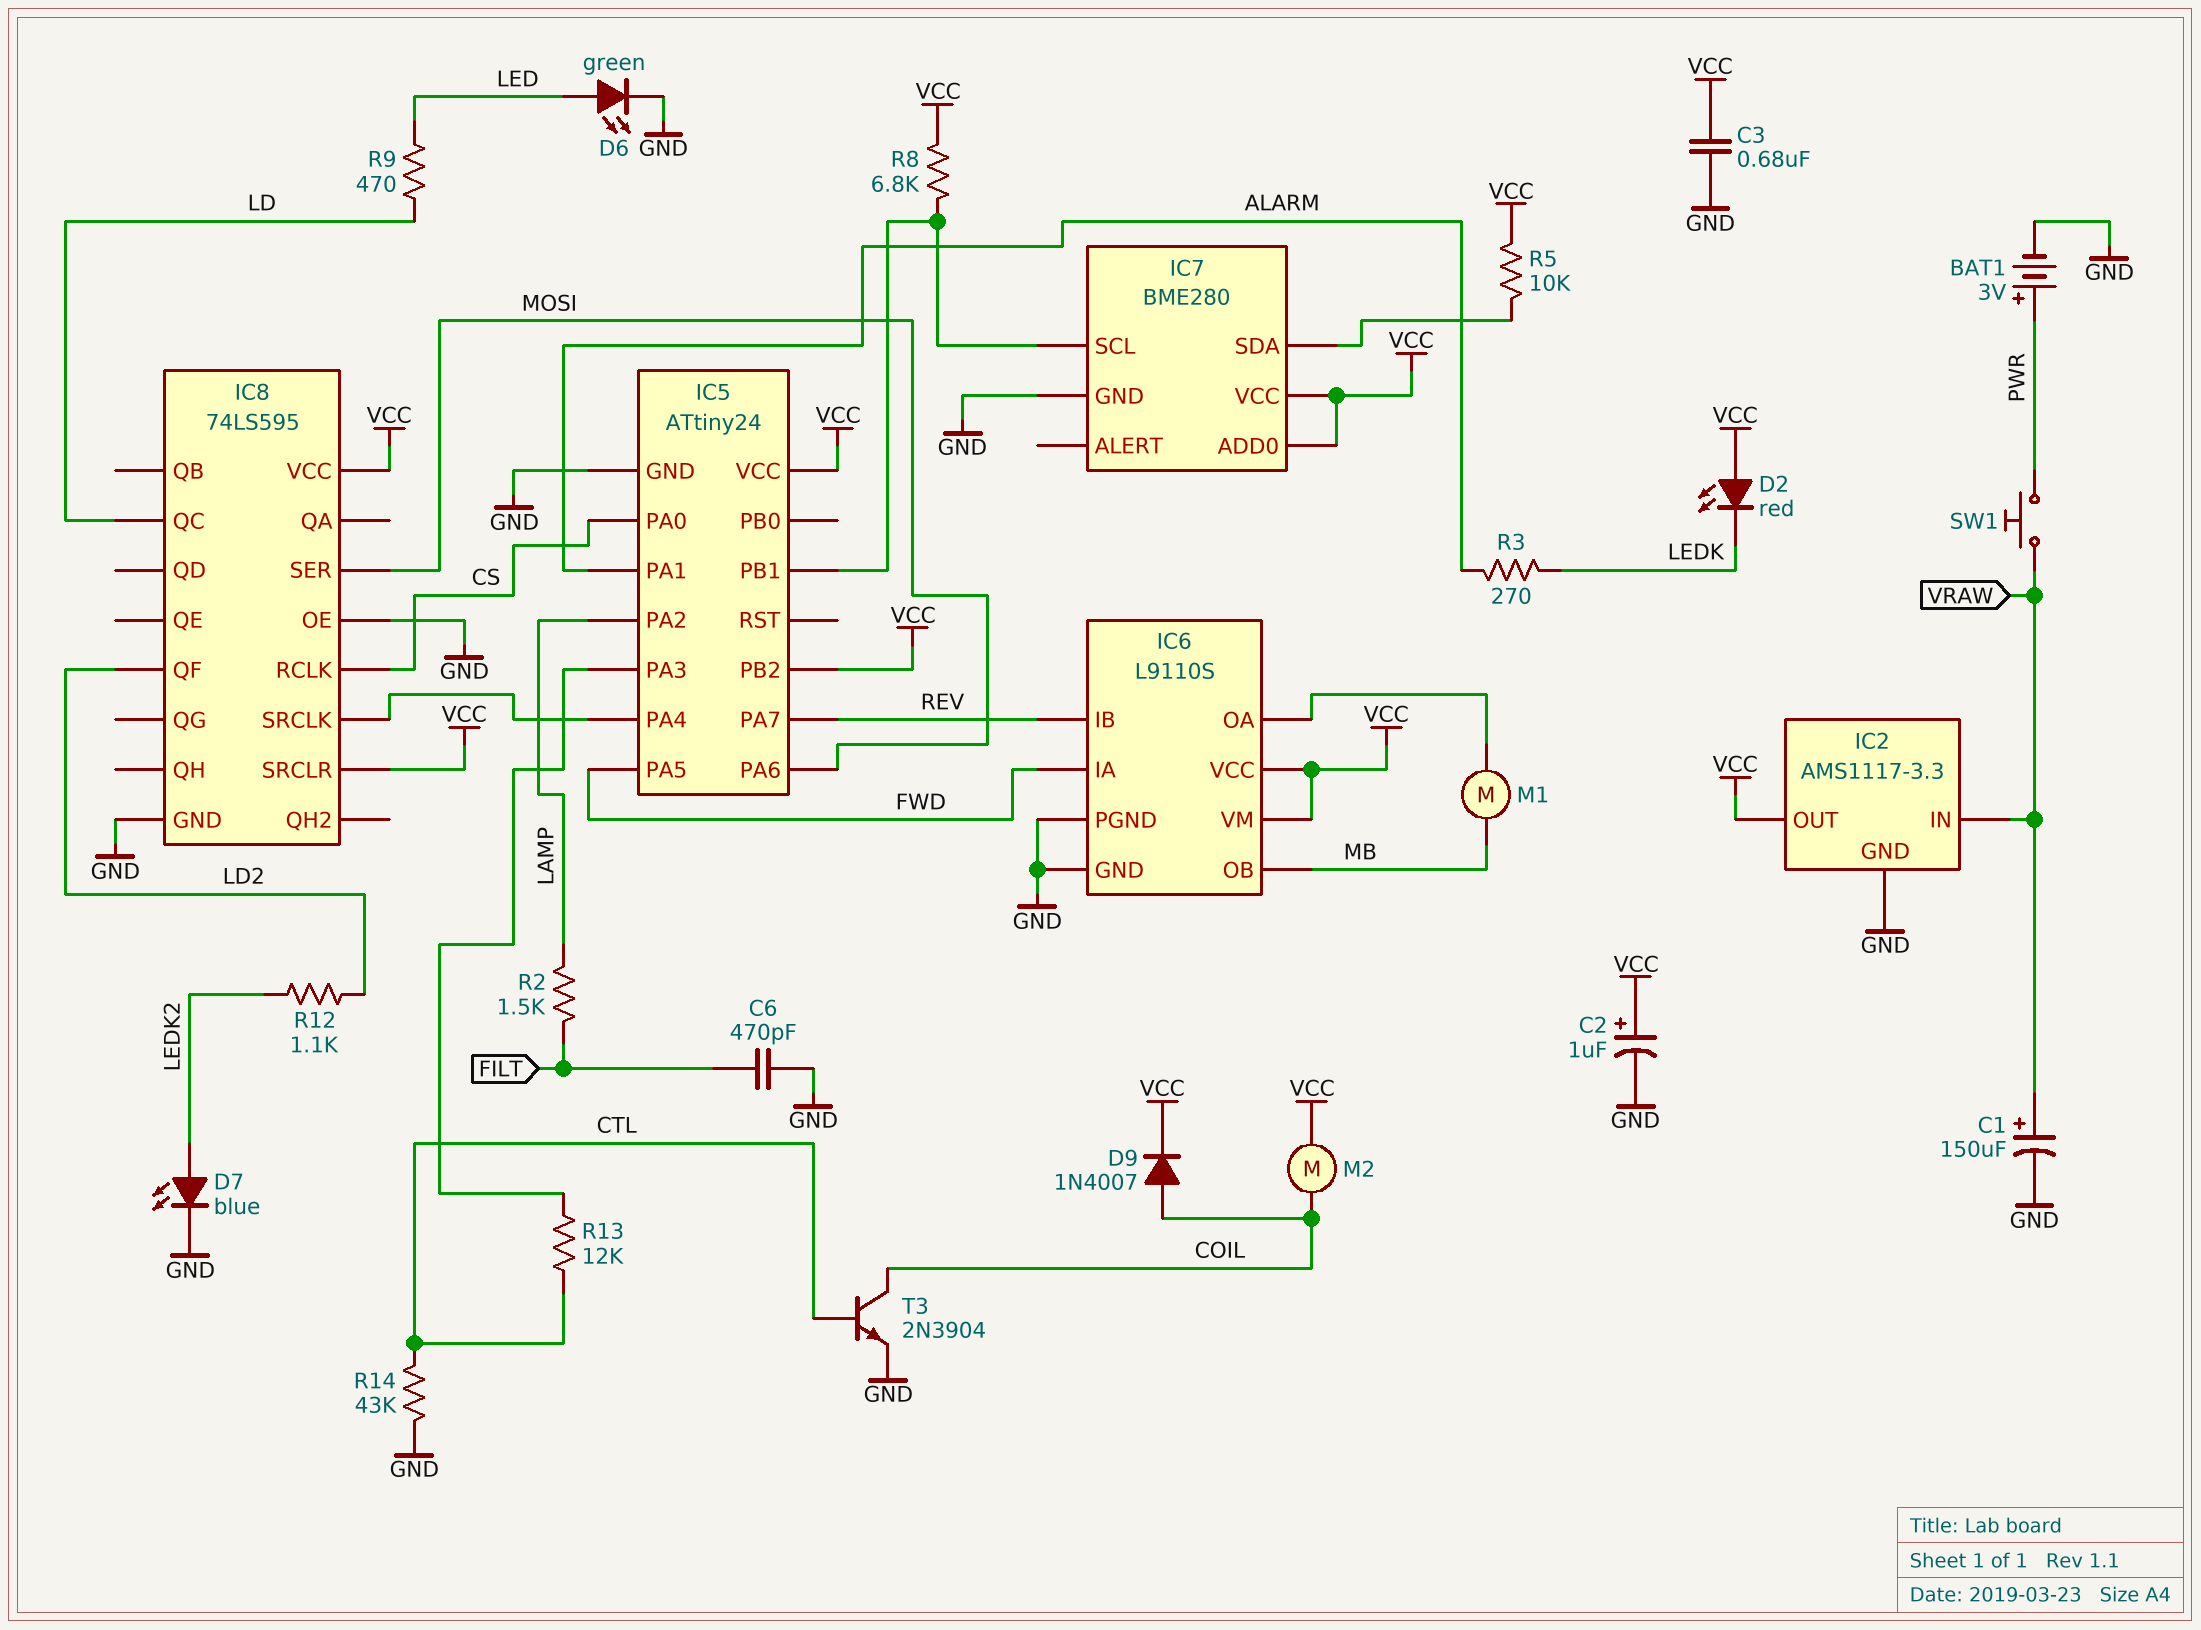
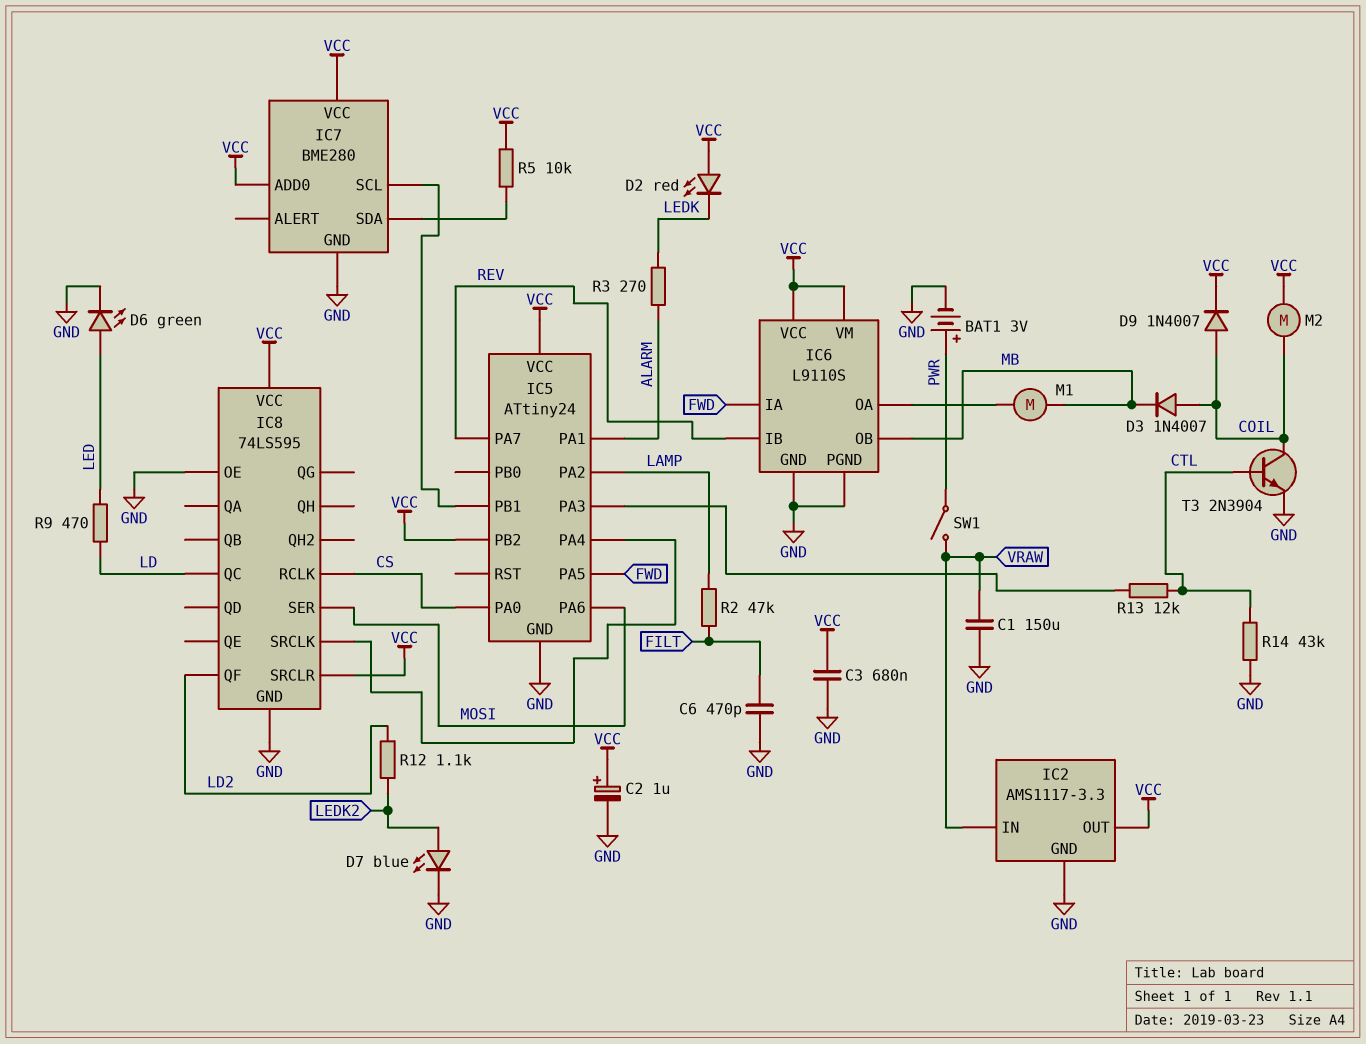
C1: 150uF (plus VRAW, minus GND) -> 150uF (GND, VRAW)
D3: none -> diode 1N4007 (A COIL, K MB)
R2: 1.5k (FILT, LAMP) -> 47k (FILT, LAMP)
R8: 6.8k (IC5/PB1, VCC) -> none
SW1: button (PWR, VRAW) -> switch (PWR, VRAW)

